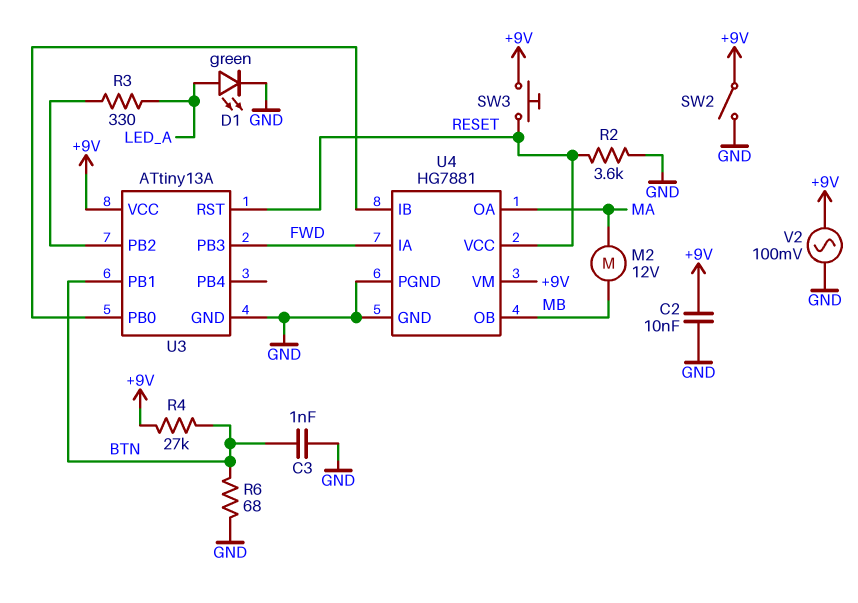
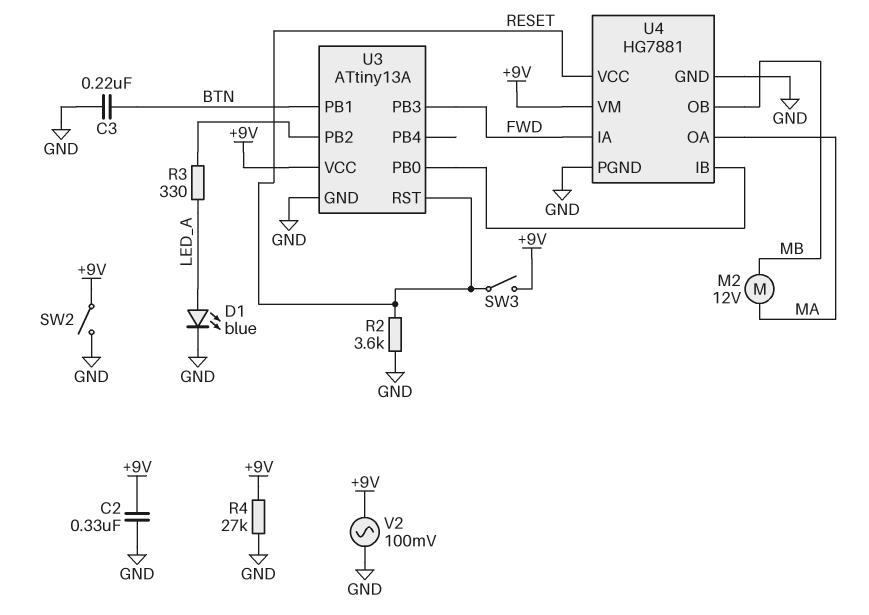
C2: 10nF (+9V, GND) -> 330nF (+9V, GND)
C3: 1nF (BTN, GND) -> 220nF (BTN, GND)
D1: LED green (A LED_A, K GND) -> LED blue (A LED_A, K GND)
R4: 27k (+9V, BTN) -> 27k (+9V, GND)
R6: 68 (BTN, GND) -> none
SW3: button (+9V, RESET) -> switch (+9V, RESET)

